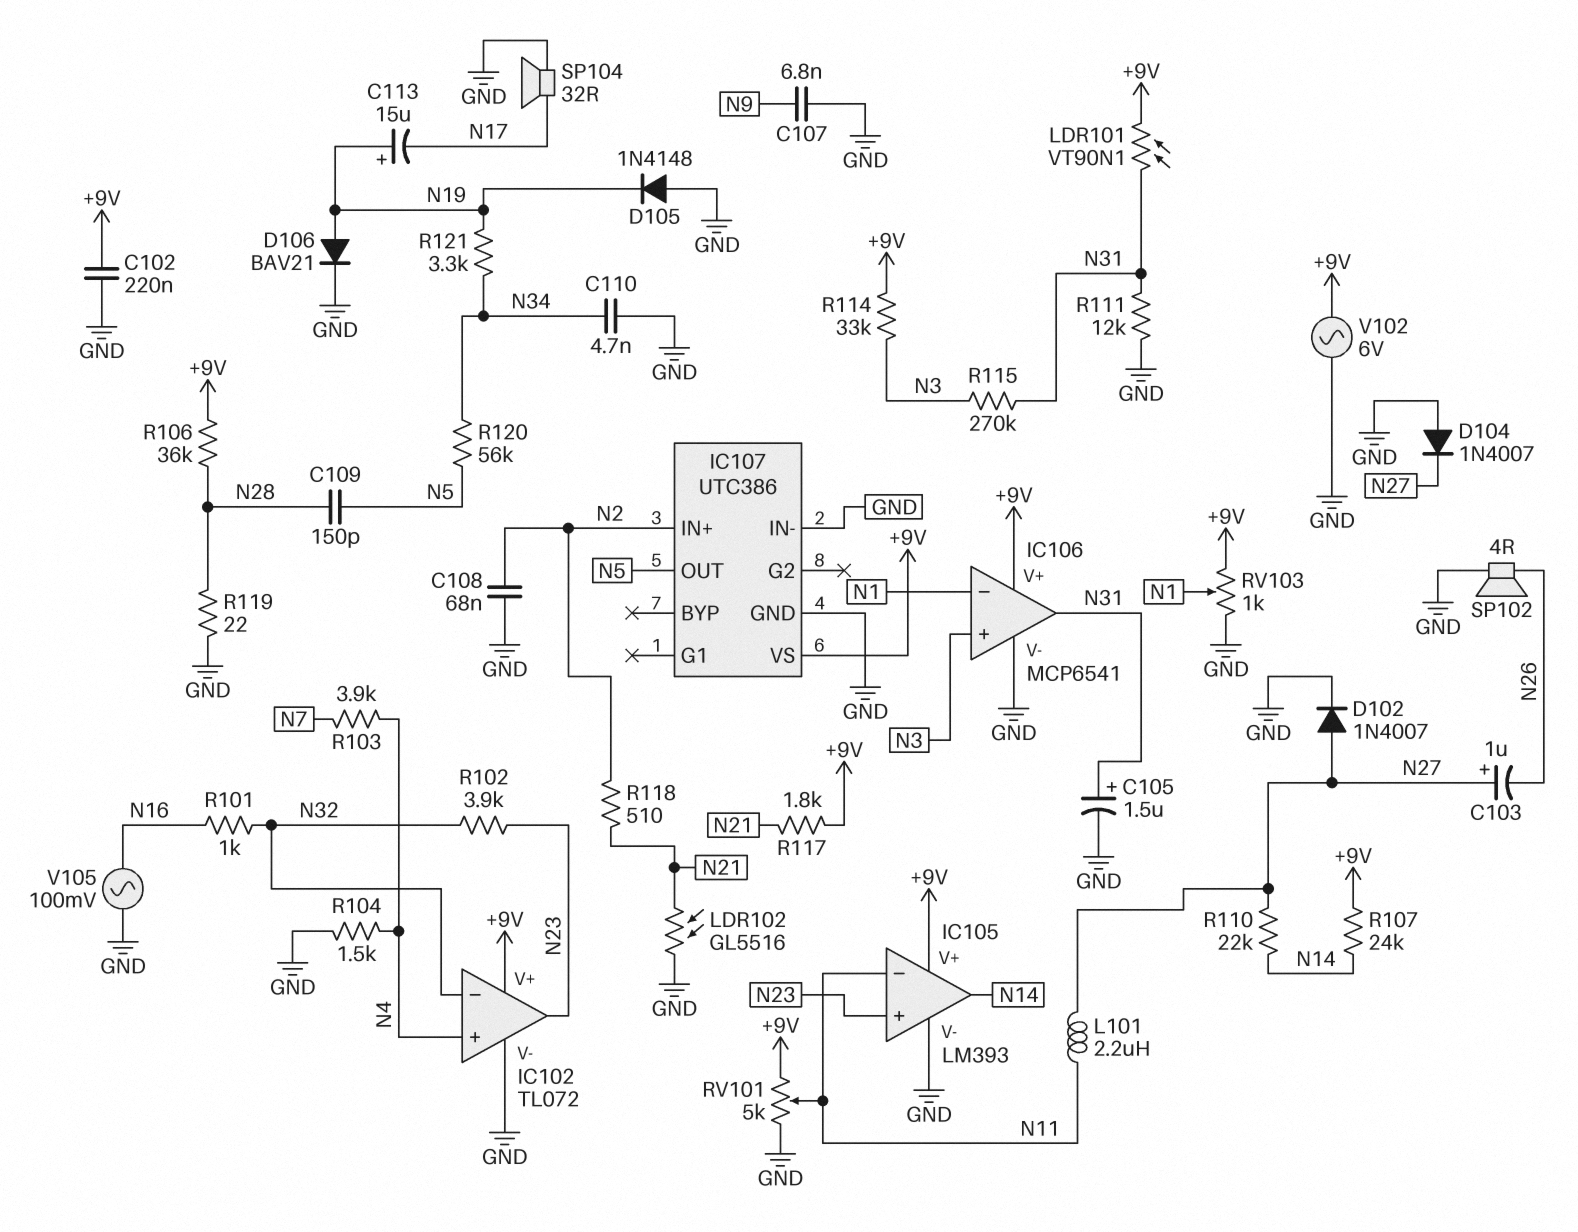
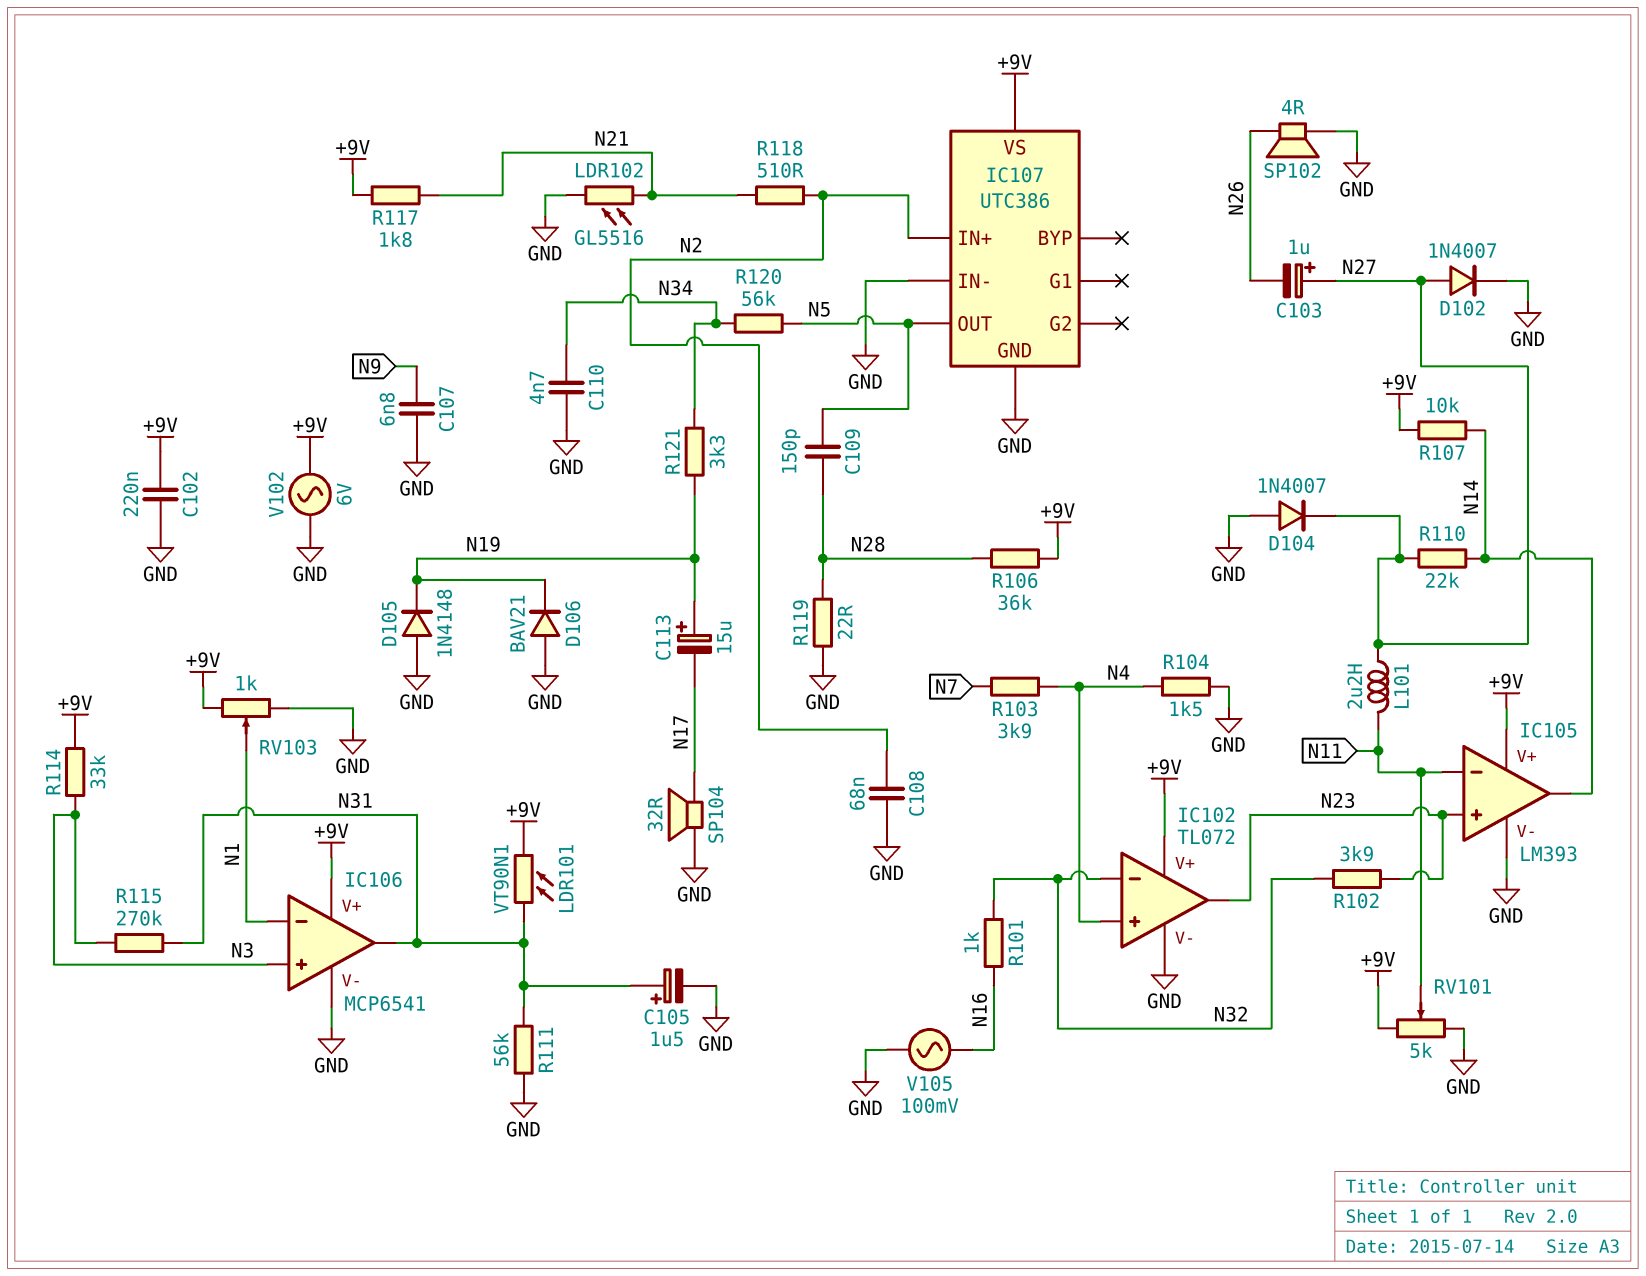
D106: diode BAV21 (A N19, K GND) -> diode BAV21 (A GND, K N19)
R107: 24k (+9V, N14) -> 10k (+9V, N14)
R111: 12k (GND, N31) -> 56k (GND, N31)

